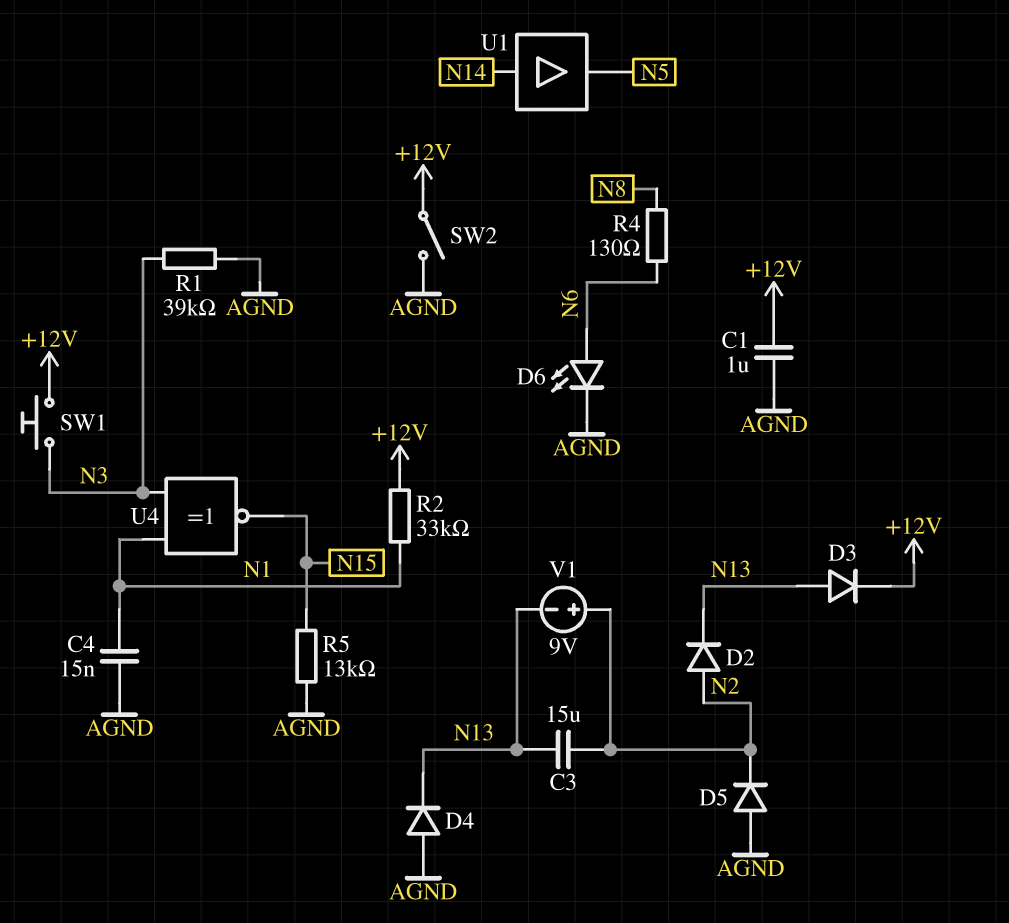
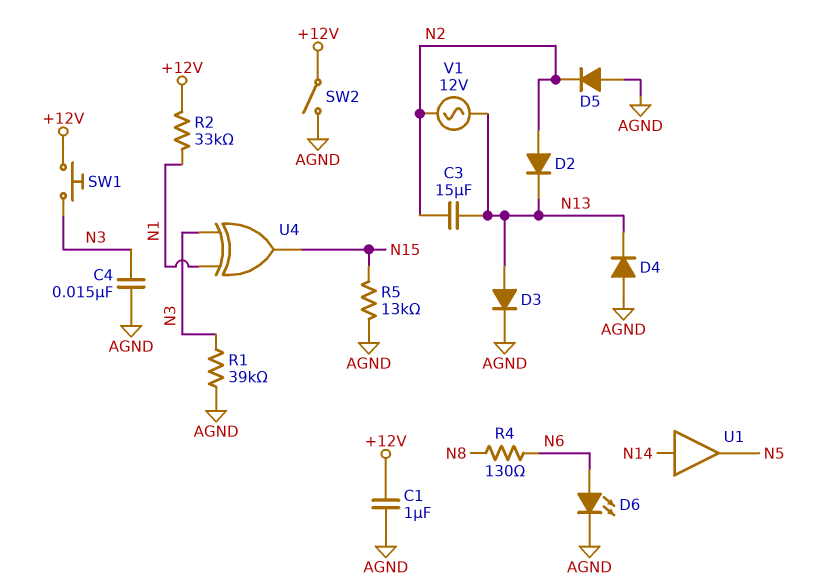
C4: 15nF (AGND, N1) -> 15nF (AGND, N3)
D3: diode (A N13, K +12V) -> diode (A N13, K AGND)
U4: XNOR (in N1, in N3, out N15) -> XOR (in N1, in N3, out N15)
V1: 9V (plus N2, minus N13) -> AC 12V (N2, N13)

